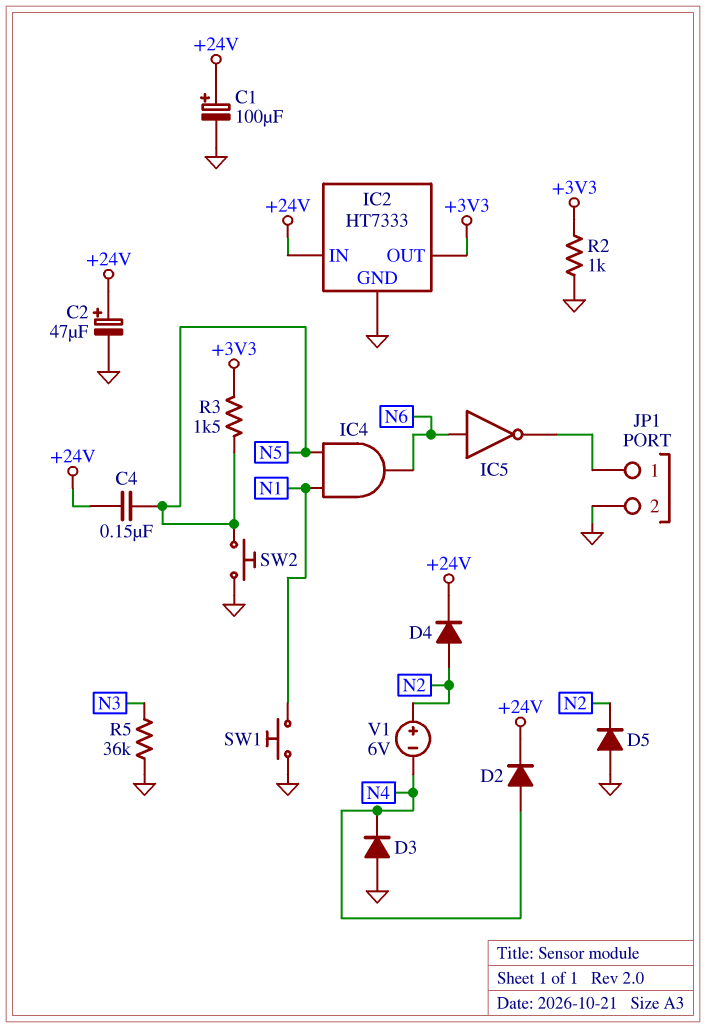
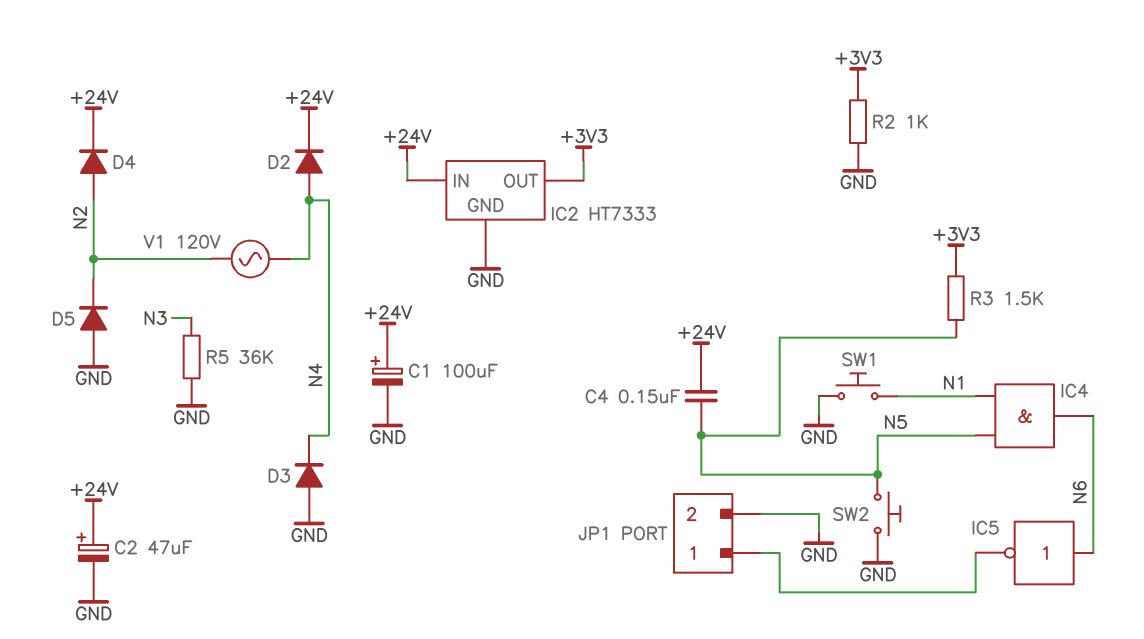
V1: 6V (plus N2, minus N4) -> AC 120V (N2, N4)

